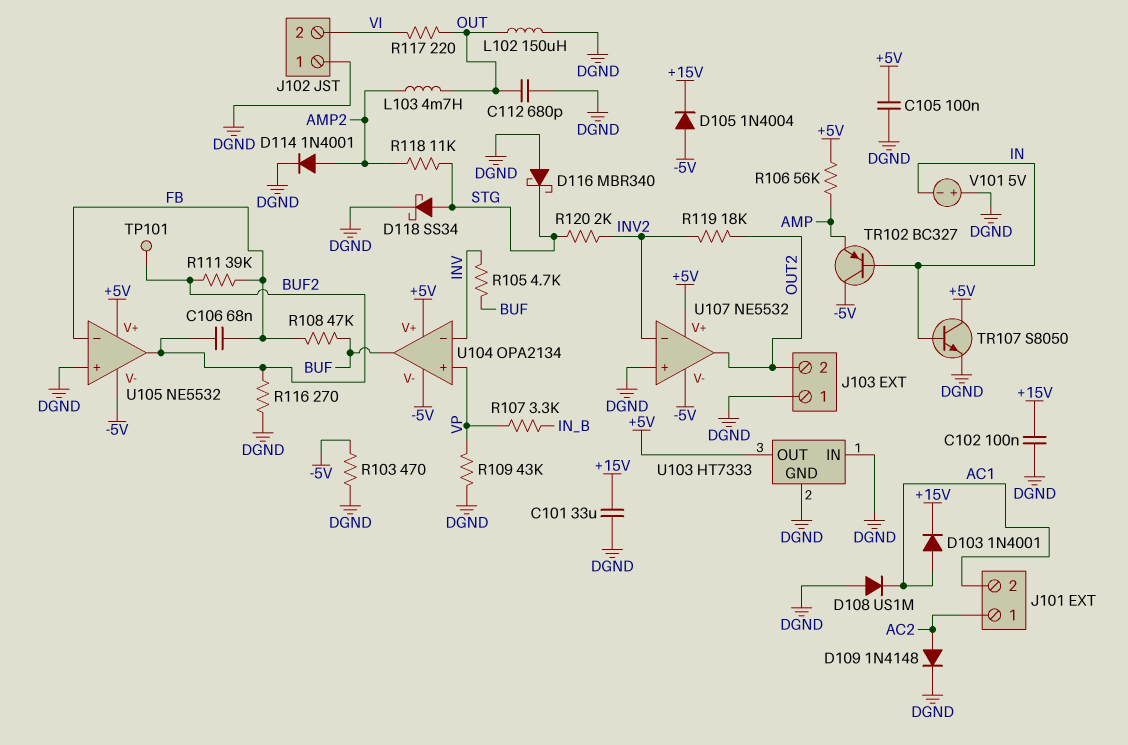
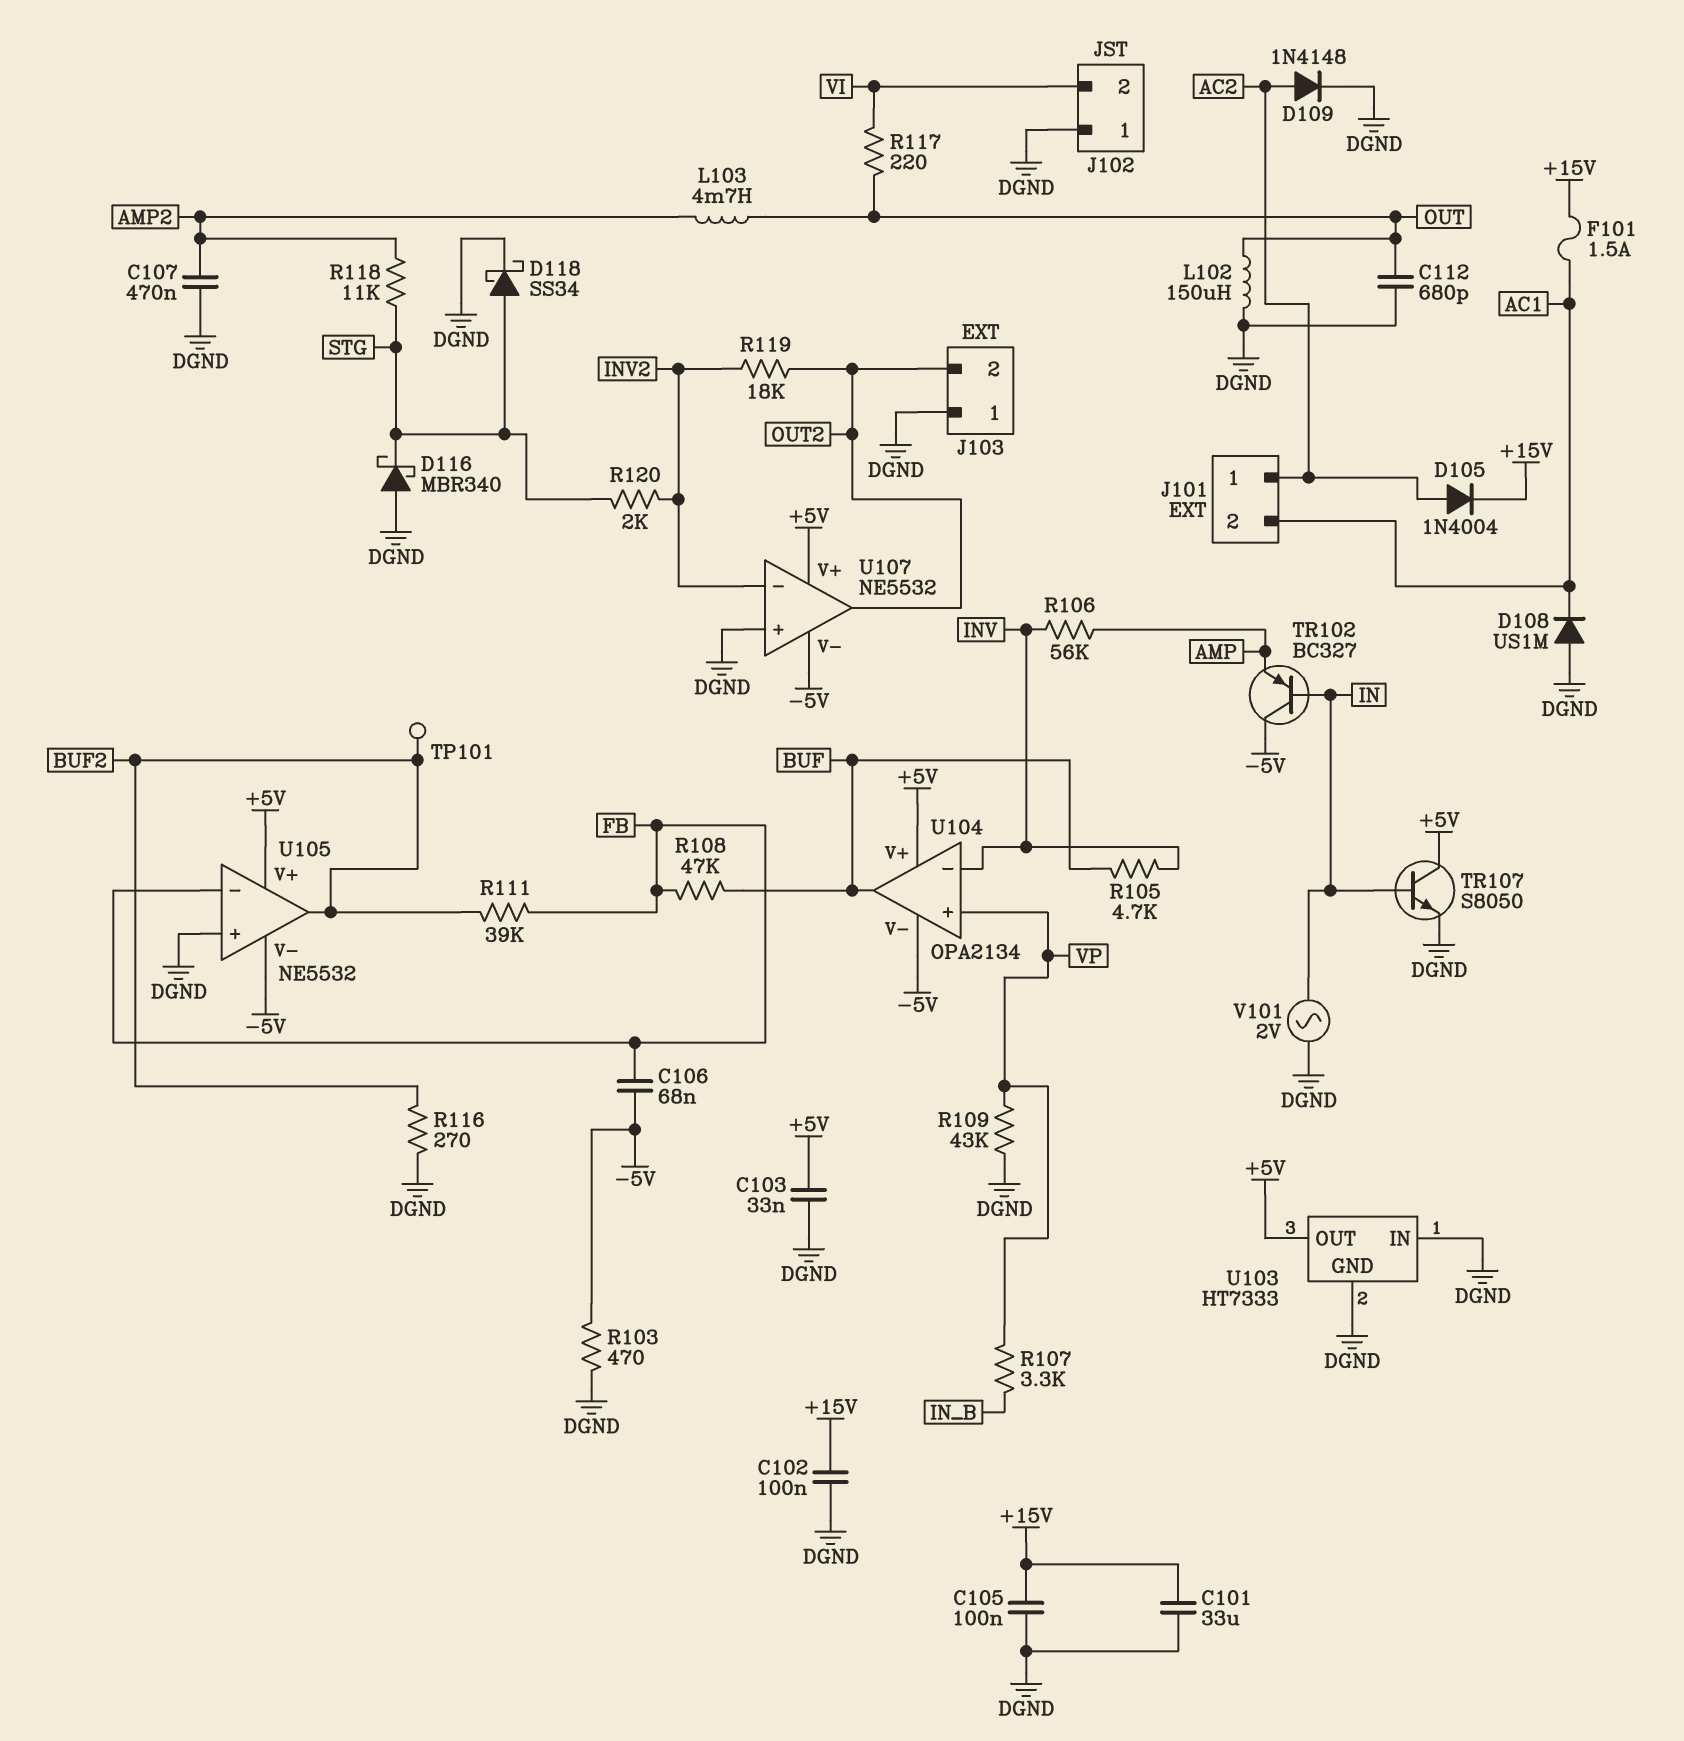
C103: none -> 33nF (+5V, DGND)
C105: 100nF (+5V, DGND) -> 100nF (+15V, DGND)
C106: 68nF (BUF2, FB) -> 68nF (-5V, FB)
C107: none -> 470nF (AMP2, DGND)
D103: diode 1N4001 (A AC1, K +15V) -> none
D105: diode 1N4004 (A -5V, K +15V) -> diode 1N4004 (A AC2, K +15V)
D114: diode 1N4001 (A AMP2, K DGND) -> none
F101: none -> 1.5A (+15V, AC1)
R106: 56k (+5V, AMP) -> 56k (AMP, INV)
V101: 5V (plus DGND, minus IN) -> AC 2V (DGND, IN)

